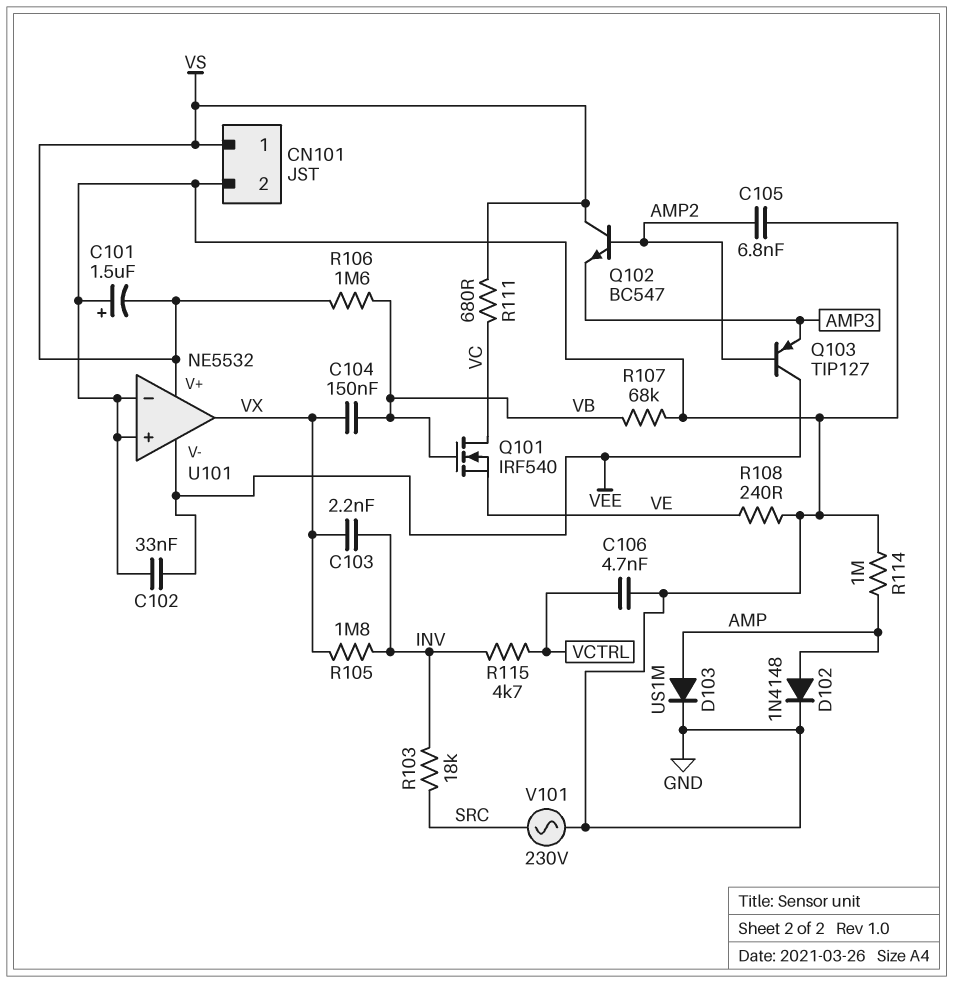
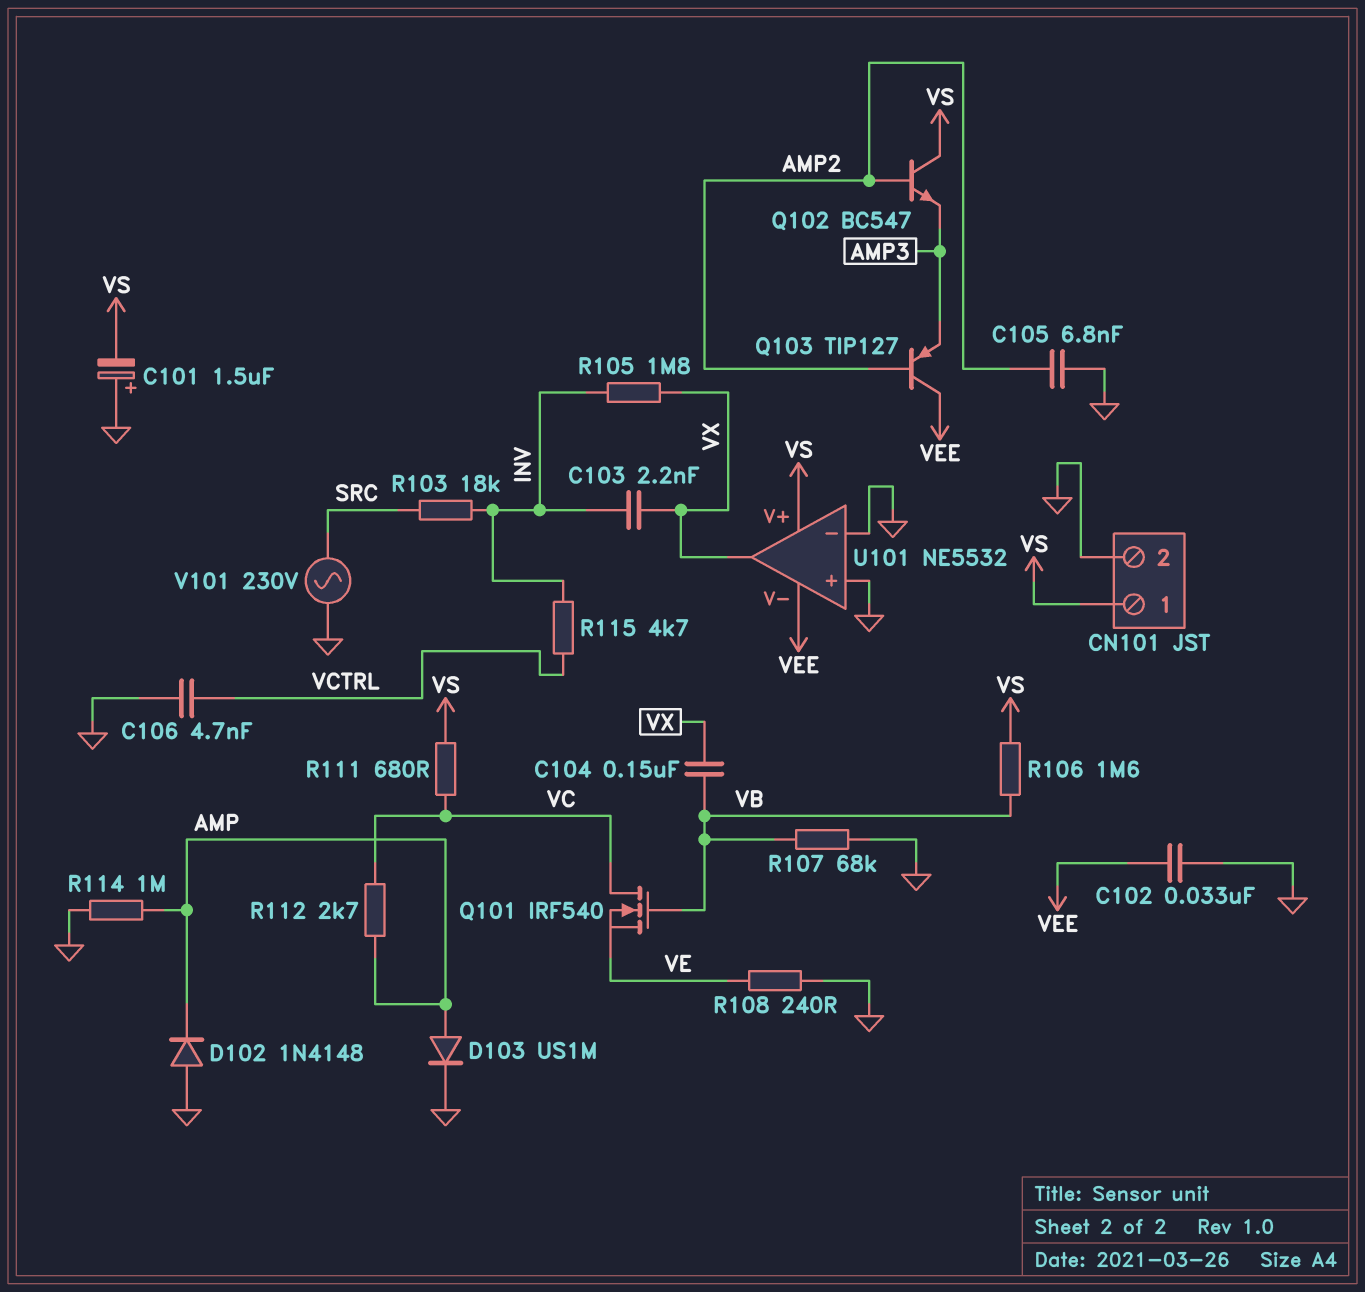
D102: diode 1N4148 (A AMP, K GND) -> diode 1N4148 (A GND, K AMP)
R112: none -> 2.7k (AMP, VC)

